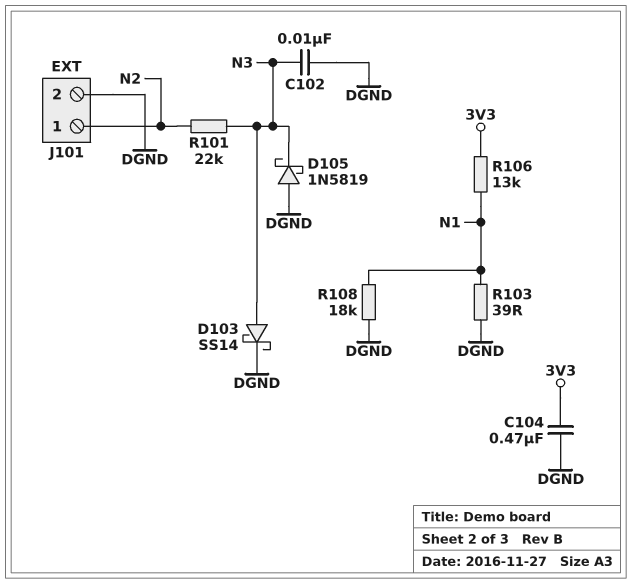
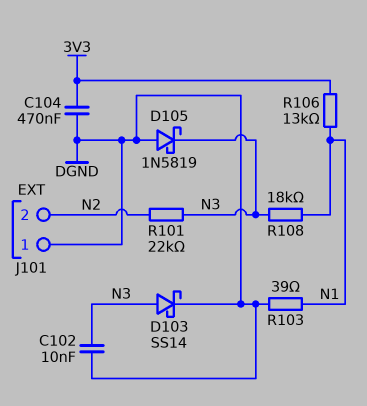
J101 pin 1: N2 -> DGND
J101 pin 2: DGND -> N2
R108: 18k (DGND, N1) -> 18k (N1, N3)

